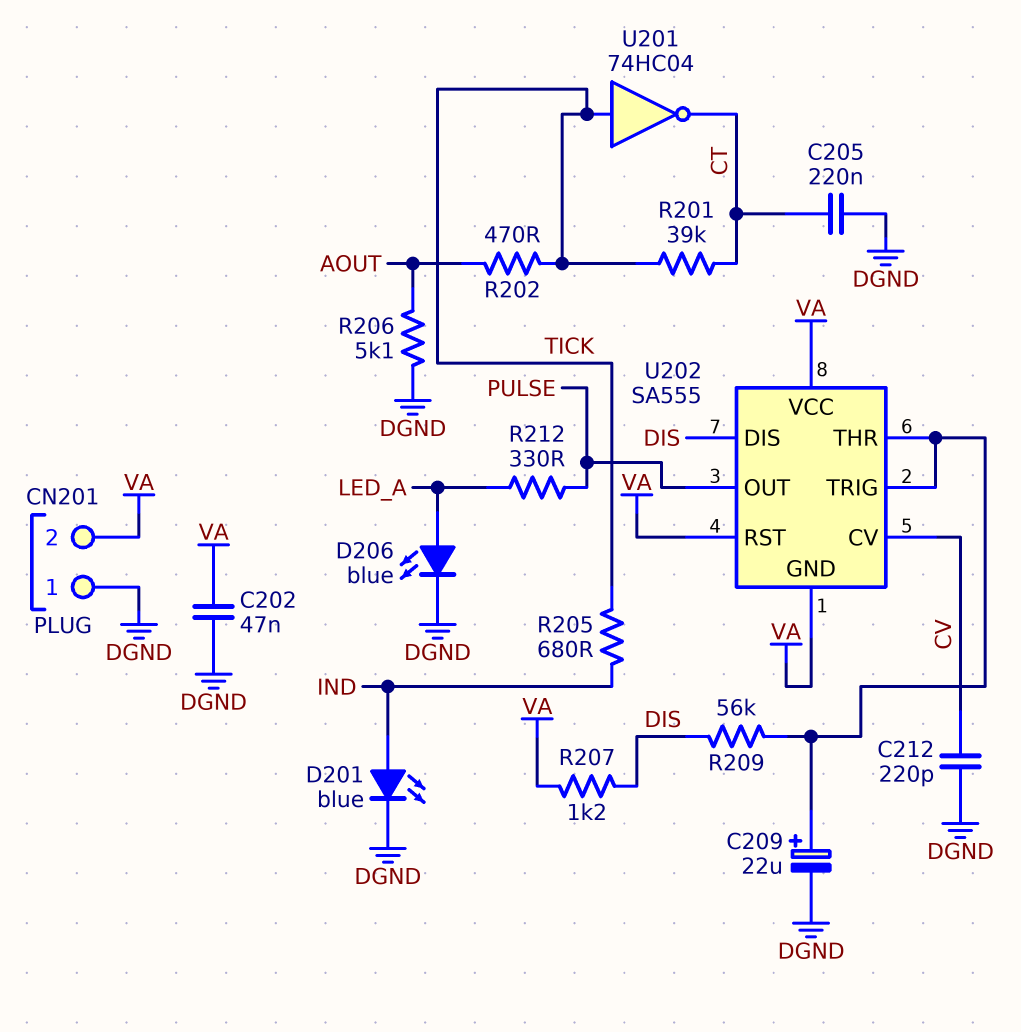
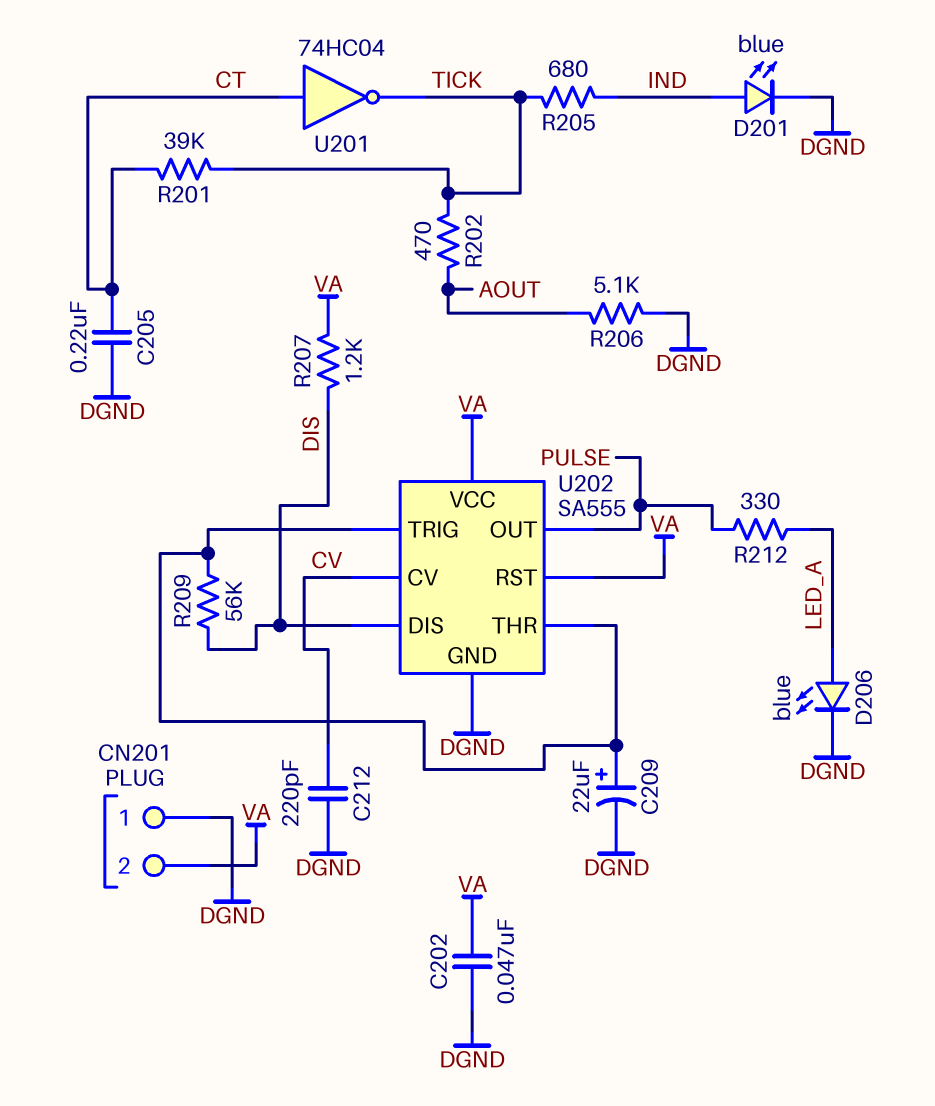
U201: NOT 74HC04 (in TICK, out CT) -> NOT 74HC04 (in CT, out TICK)
U202 pin GND: VA -> DGND

